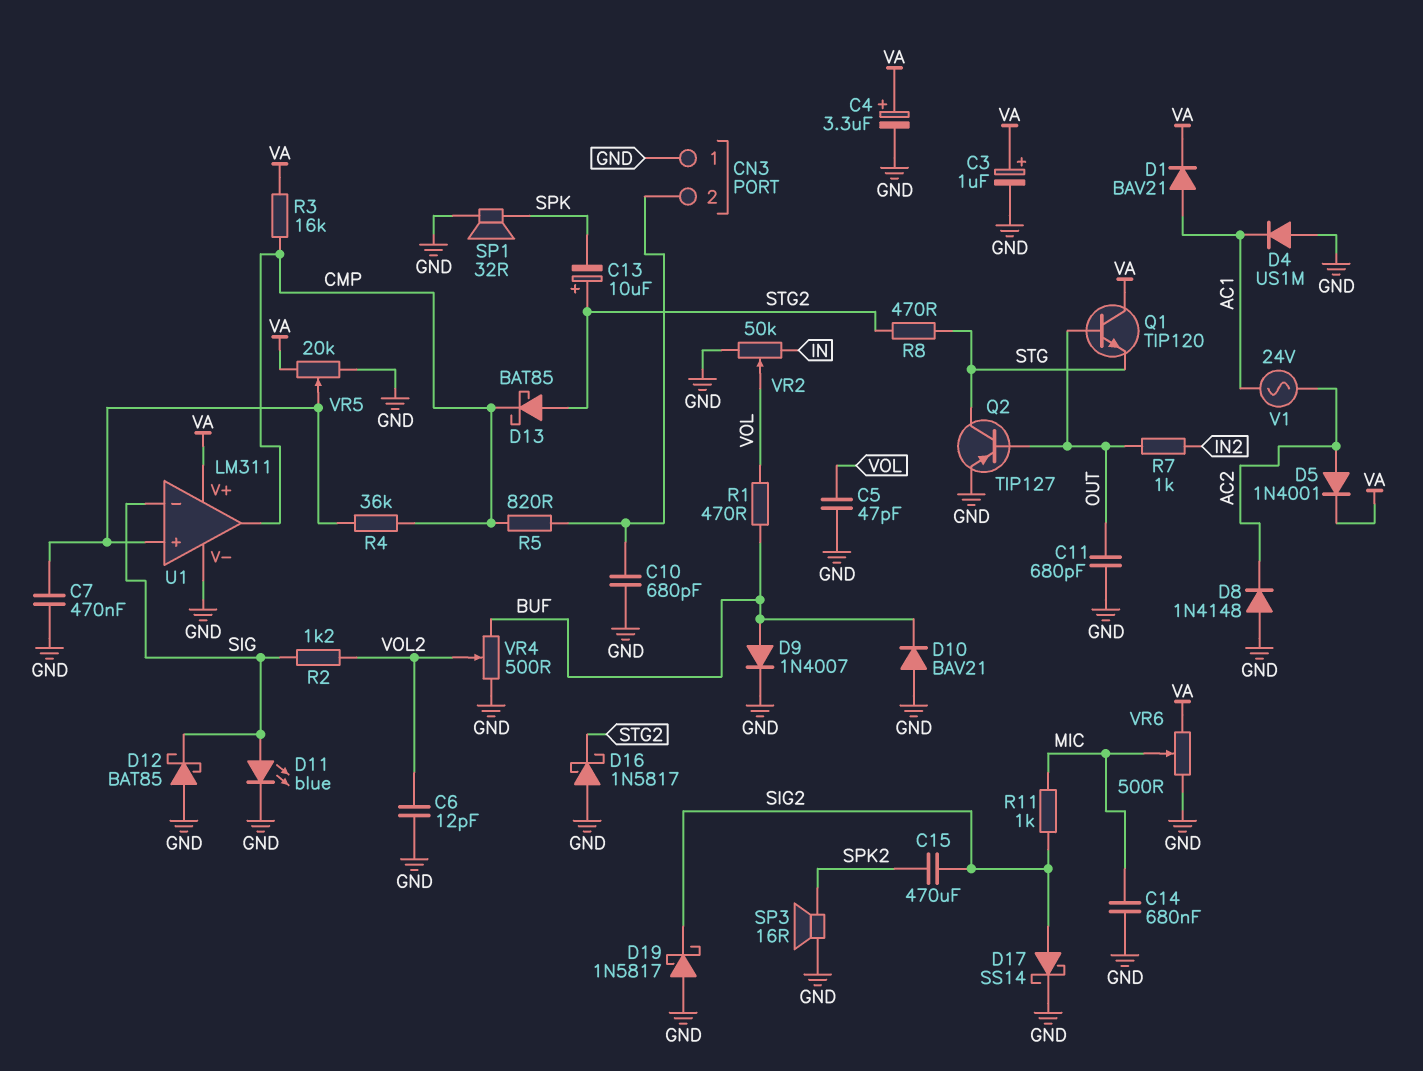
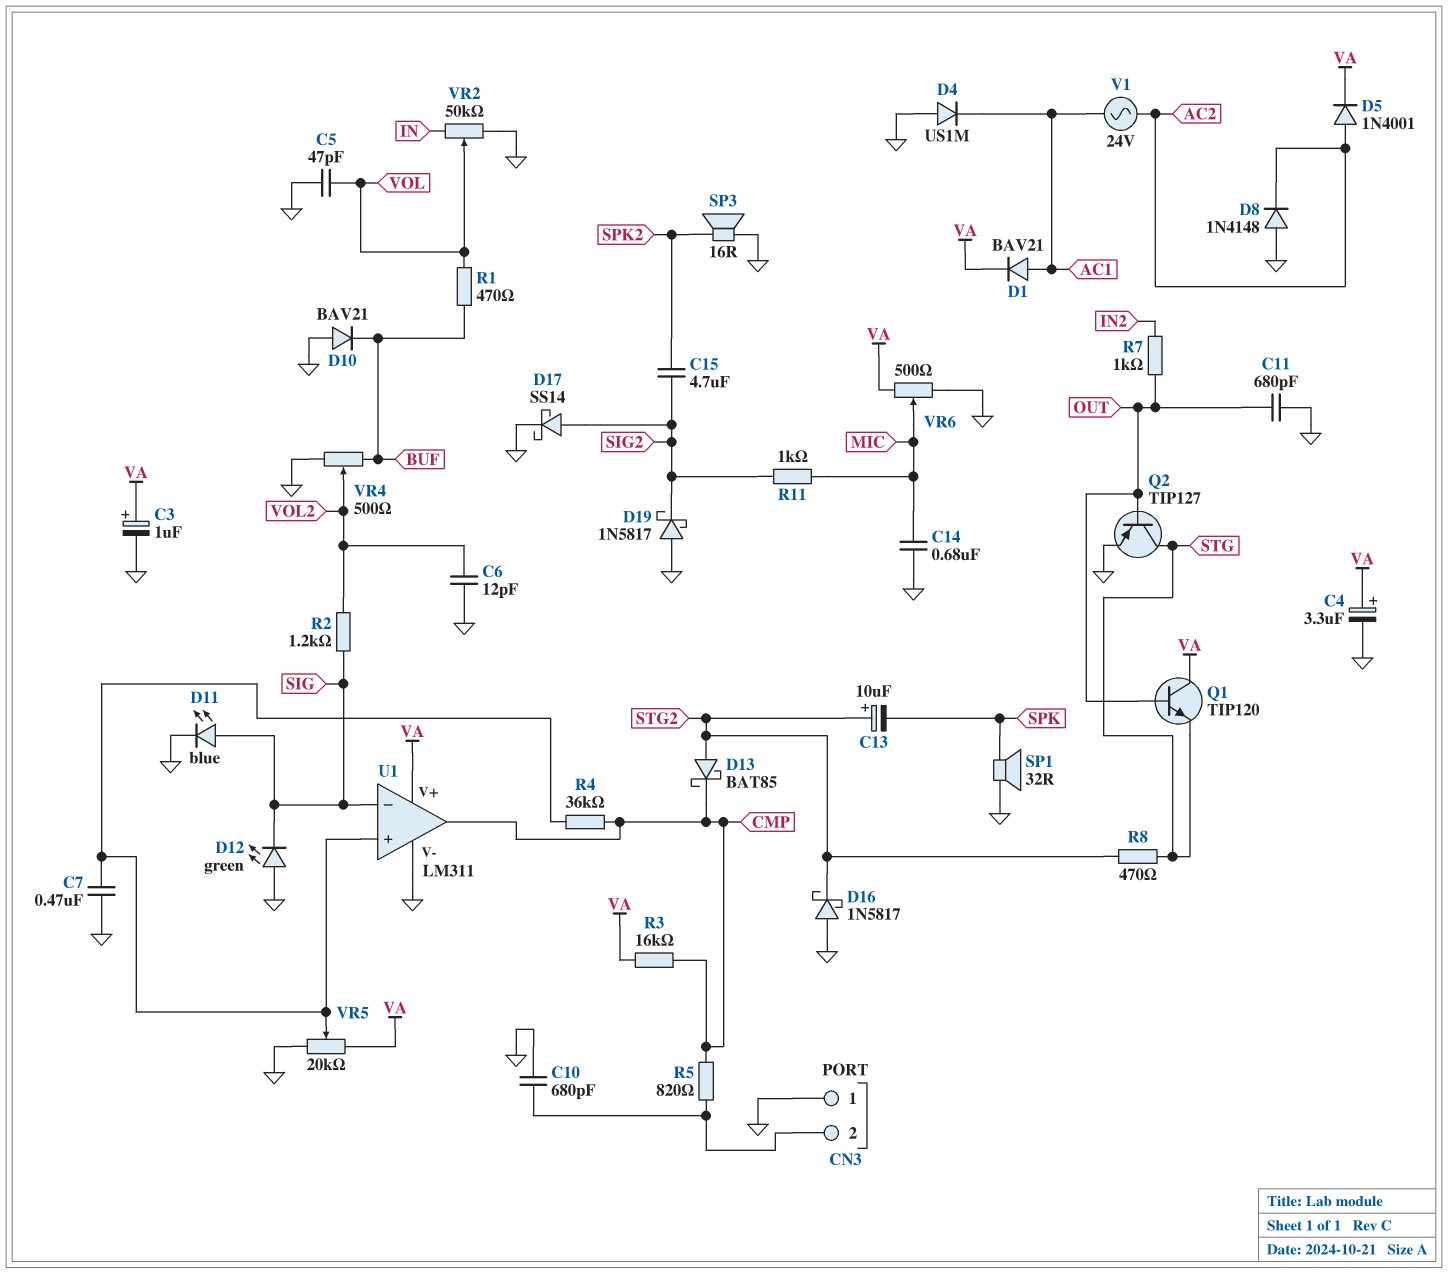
C15: 470uF (SIG2, SPK2) -> 4.7uF (SIG2, SPK2)
D9: diode 1N4007 (A BUF, K GND) -> none
D12: schottky BAT85 (A GND, K SIG) -> LED green (A GND, K SIG)

